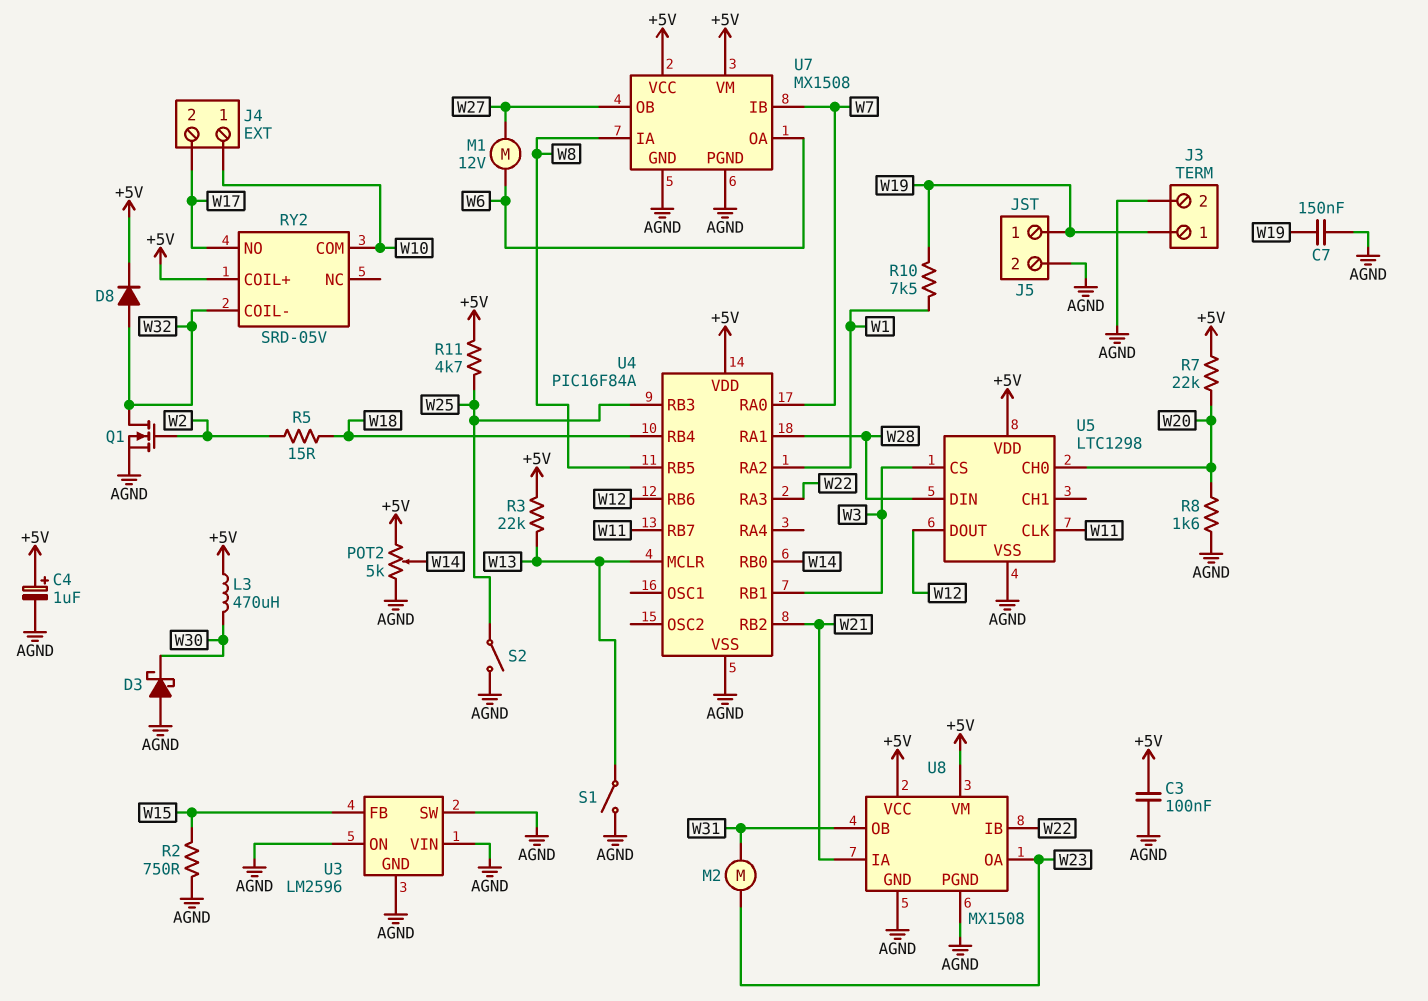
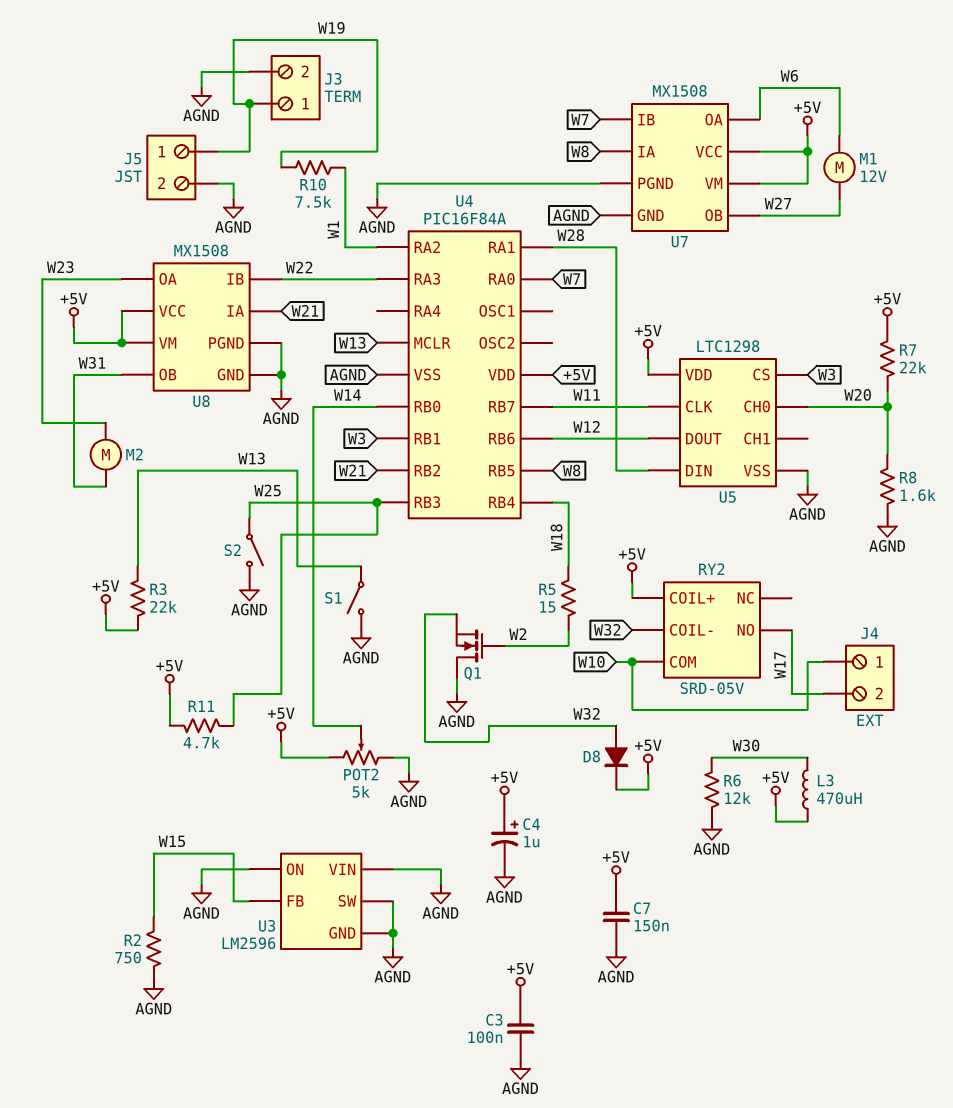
C7: 150nF (AGND, W19) -> 150nF (+5V, AGND)
D3: schottky (A AGND, K W30) -> none
Q1: NMOS (G W2, D W32, S AGND) -> NMOS (G W2, D AGND, S W32)
R6: none -> 12k (AGND, W30)

